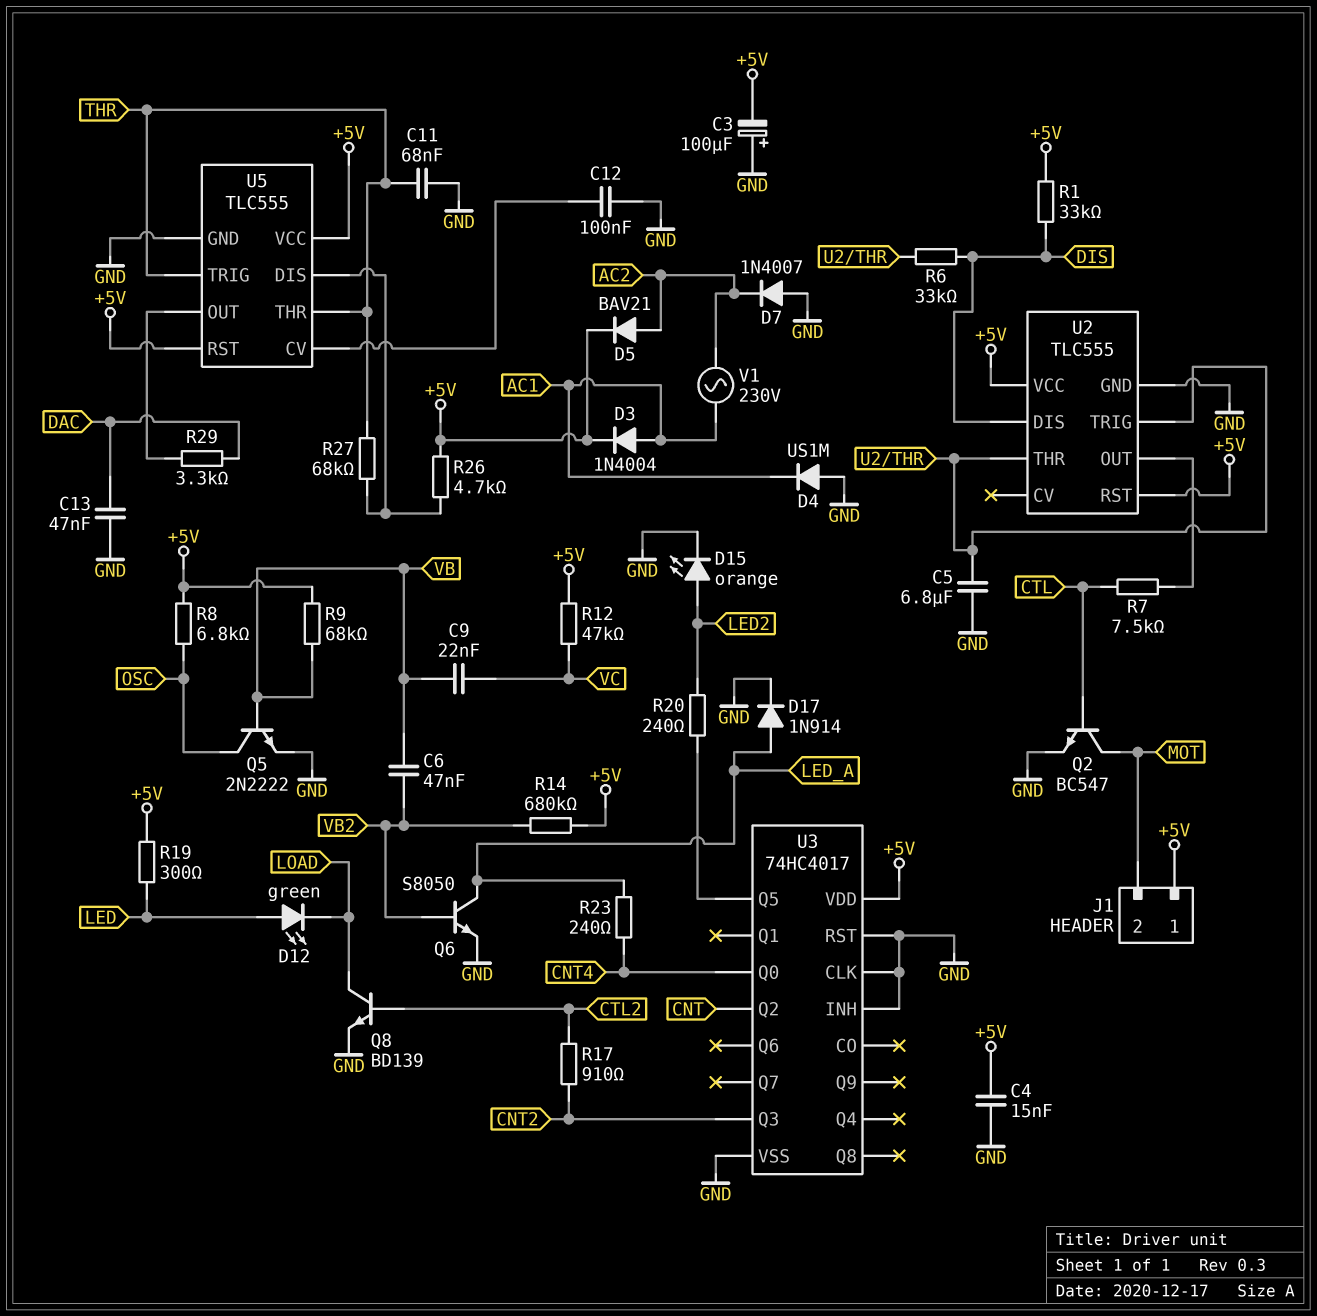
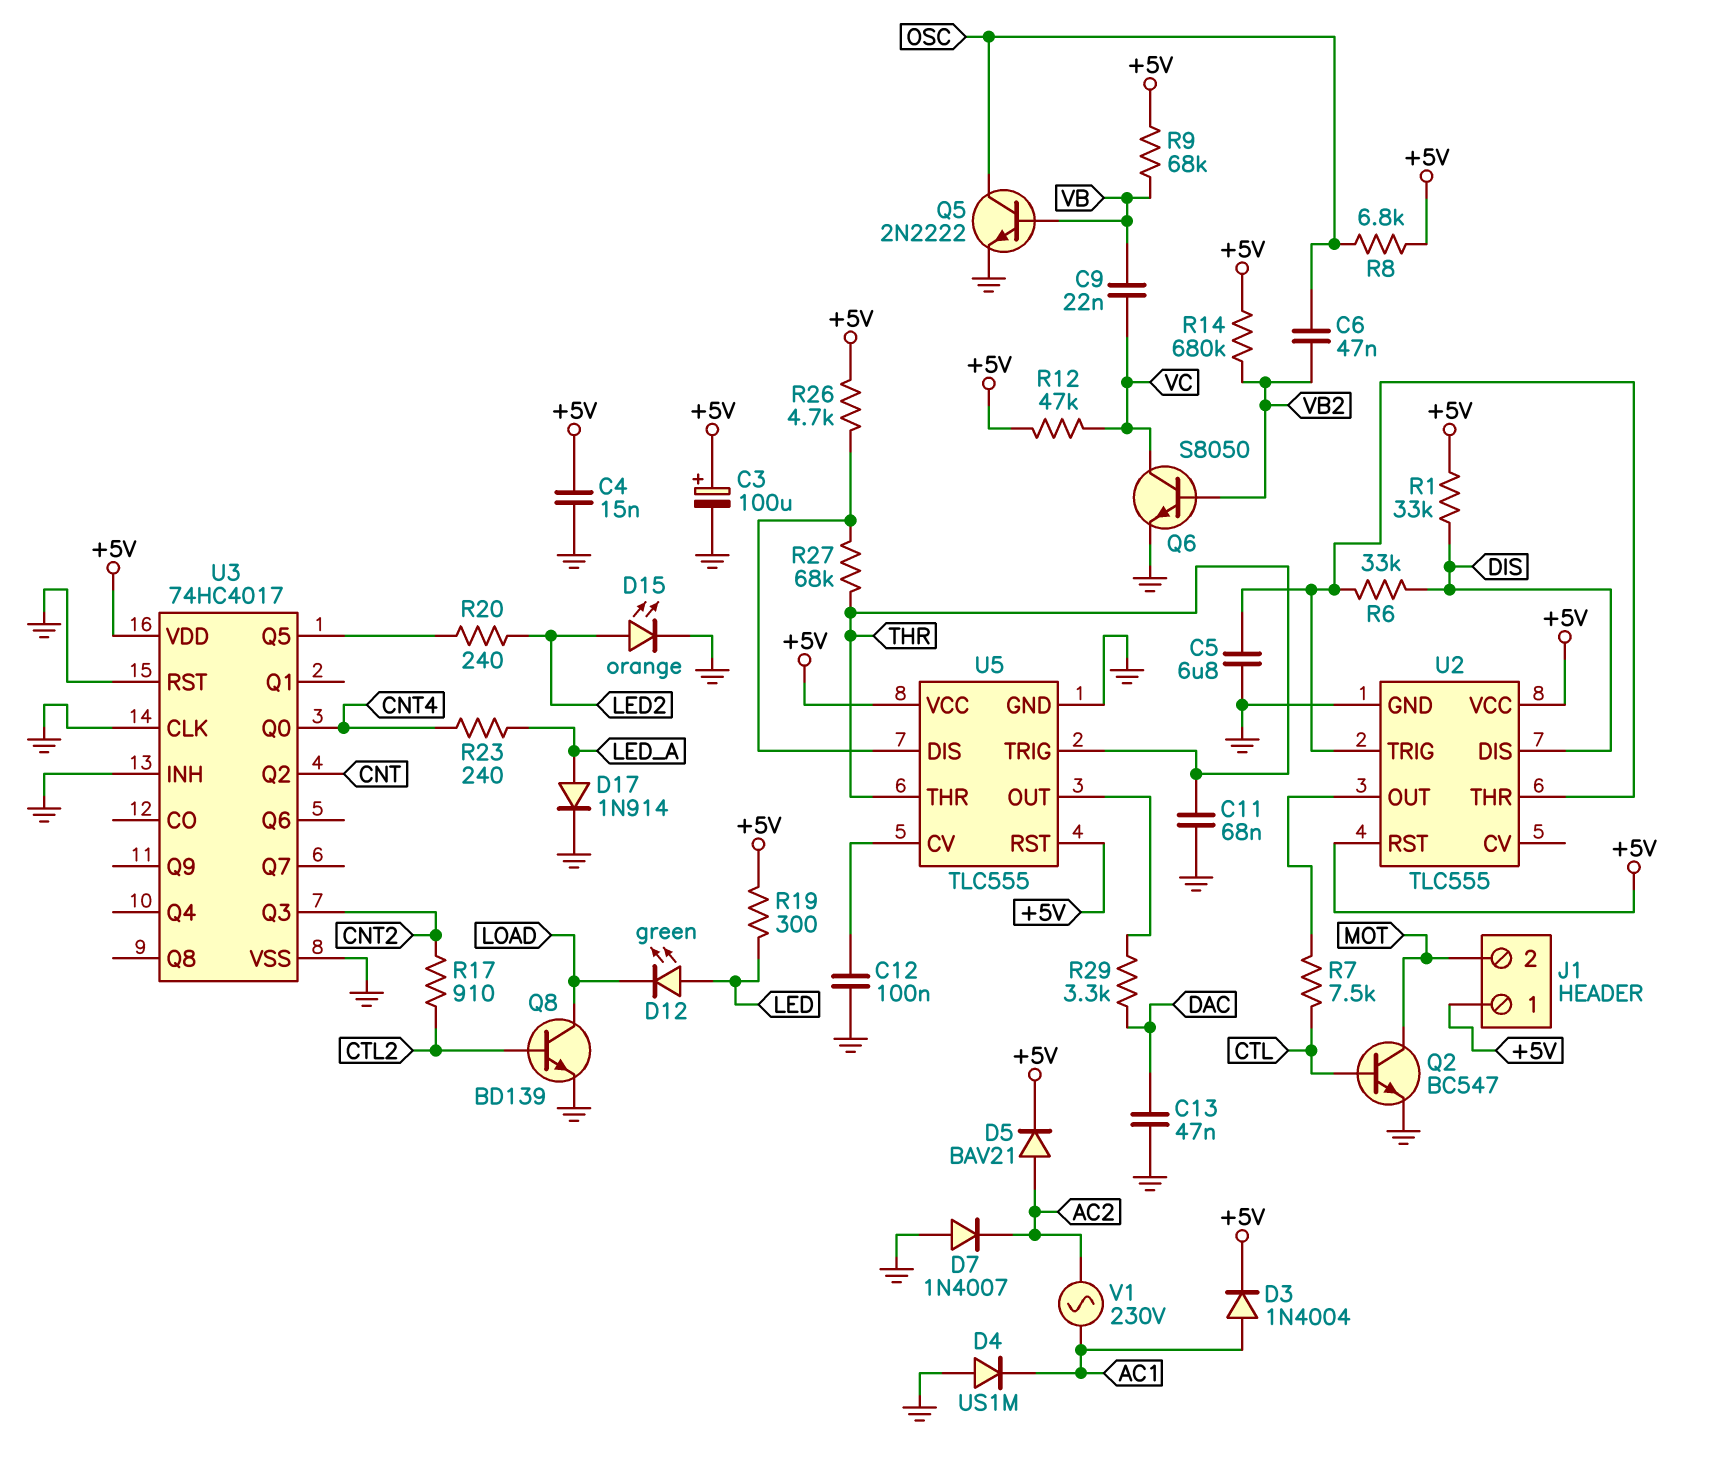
C3: 100uF (plus GND, minus +5V) -> 100uF (plus +5V, minus GND)
C6: 47nF (VB, VB2) -> 47nF (OSC, VB2)
Q6: NPN S8050 (B VB2, C LED_A, E GND) -> NPN S8050 (B VB2, C VC, E GND)

